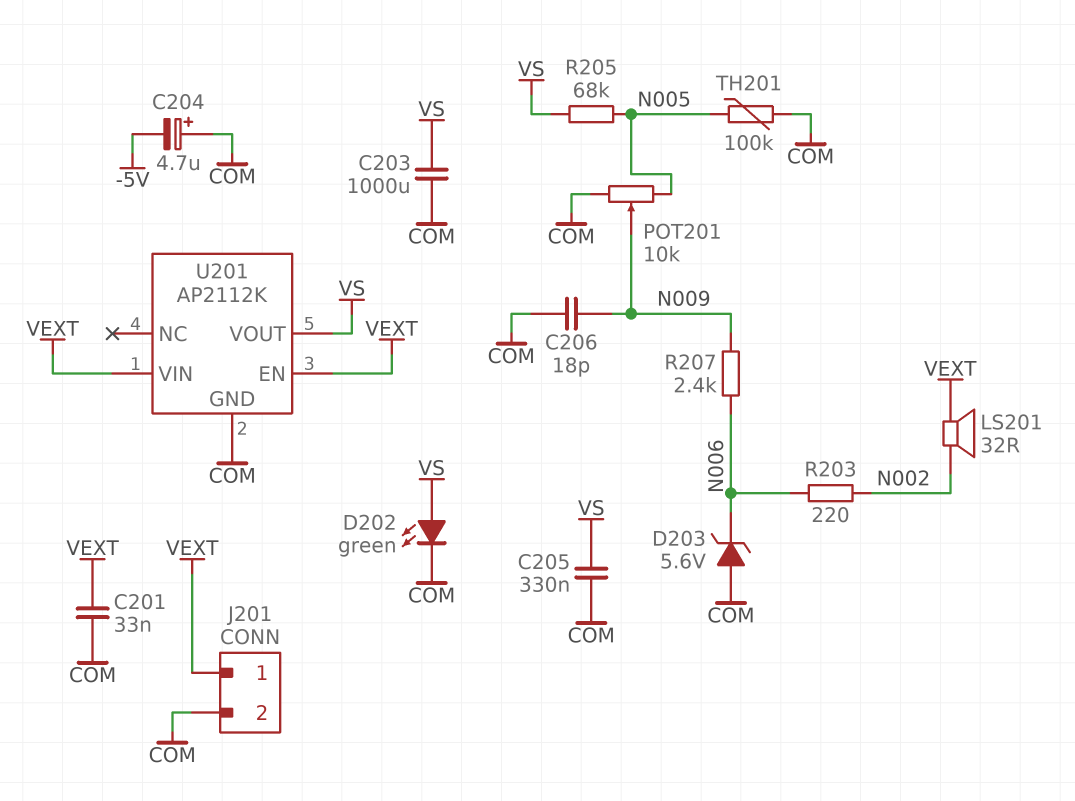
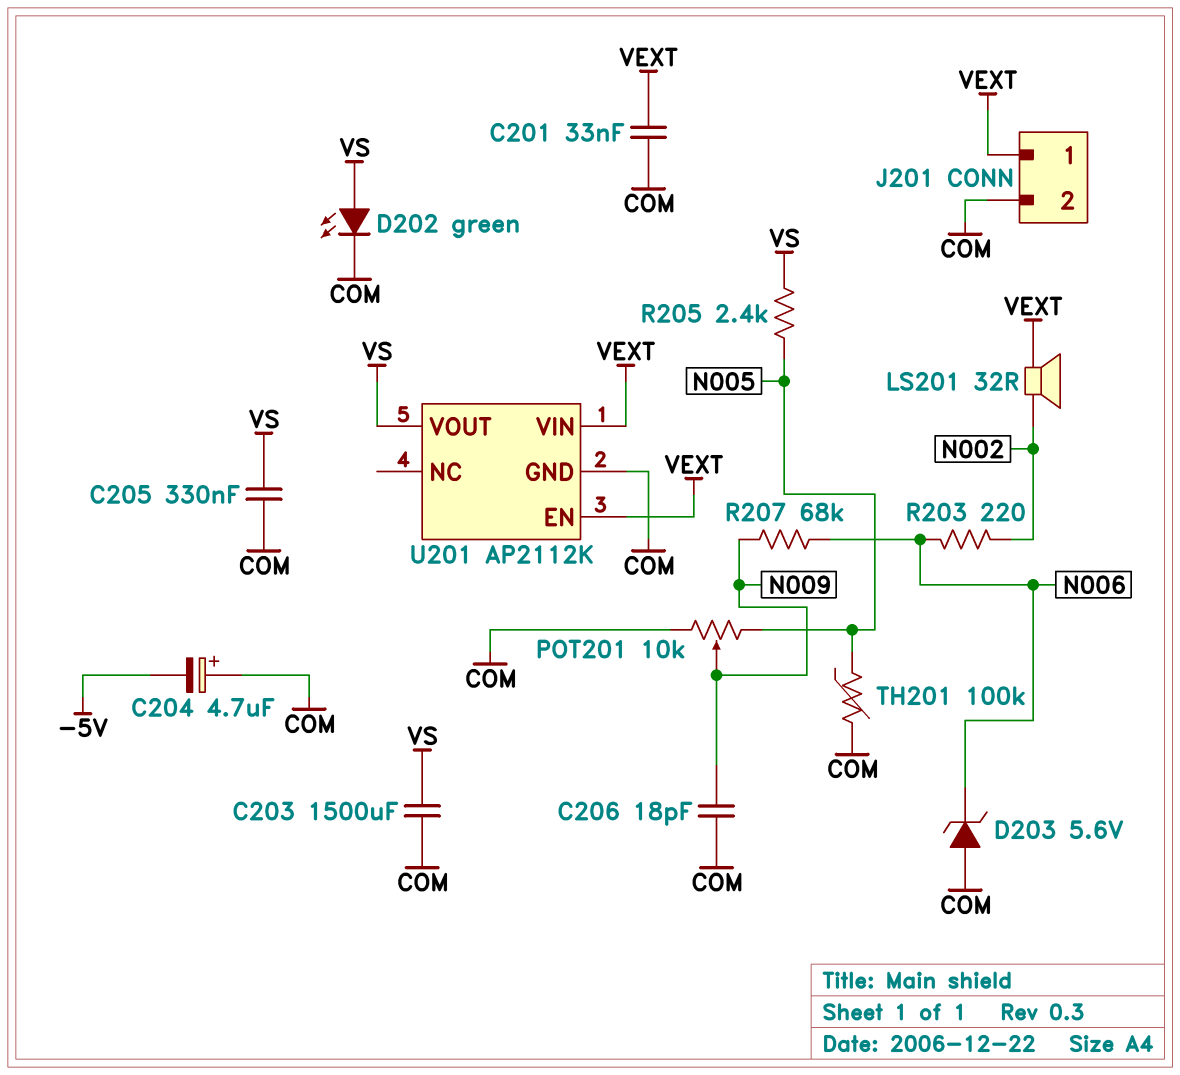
C203: 1000uF (COM, VS) -> 1500uF (COM, VS)
R205: 68k (N005, VS) -> 2.4k (N005, VS)
R207: 2.4k (N006, N009) -> 68k (N006, N009)

